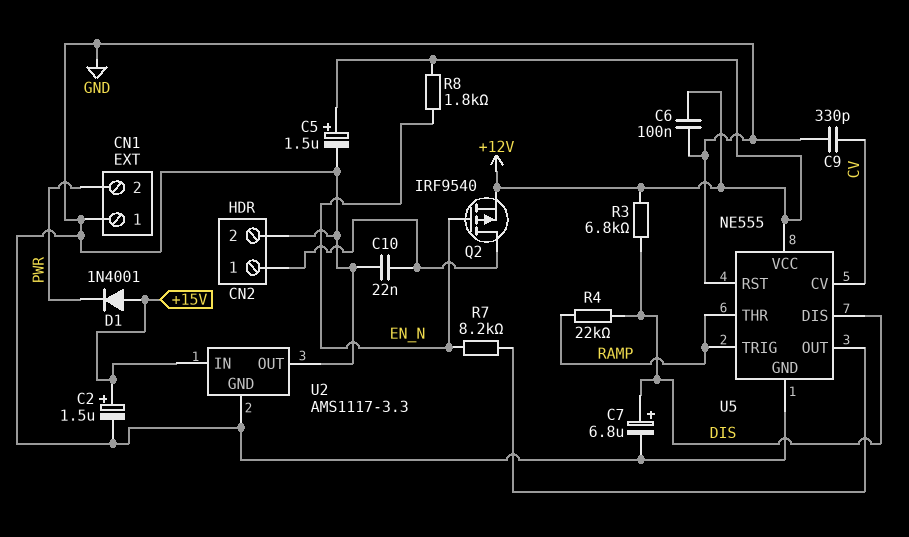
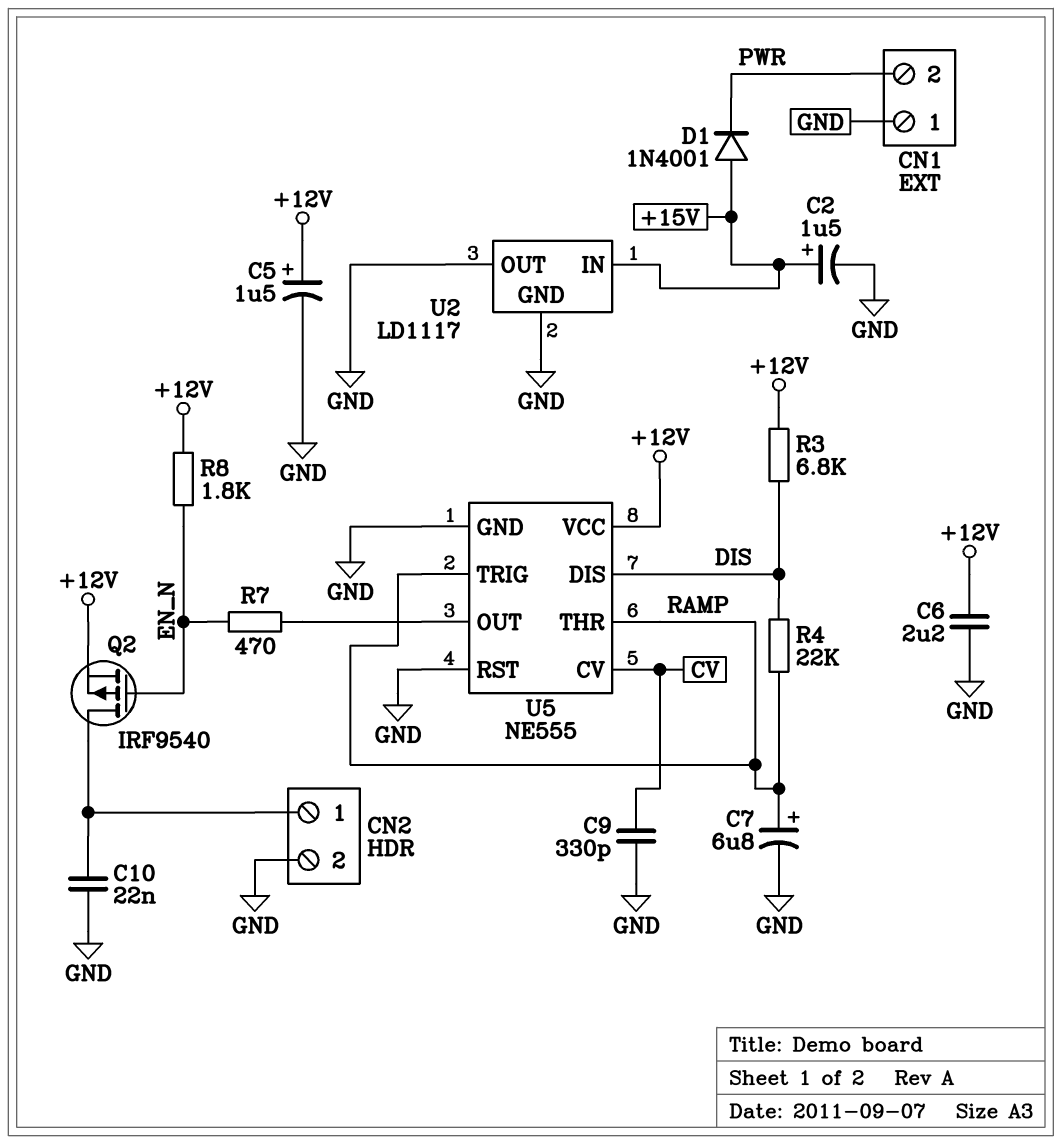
C6: 100nF (+12V, GND) -> 2.2uF (+12V, GND)
C7: 6.8uF (plus DIS, minus GND) -> 6.8uF (plus RAMP, minus GND)
R7: 8.2k (EN_N, U5/OUT) -> 470 (EN_N, U5/OUT)
U2: AMS1117-3.3 -> LD1117

